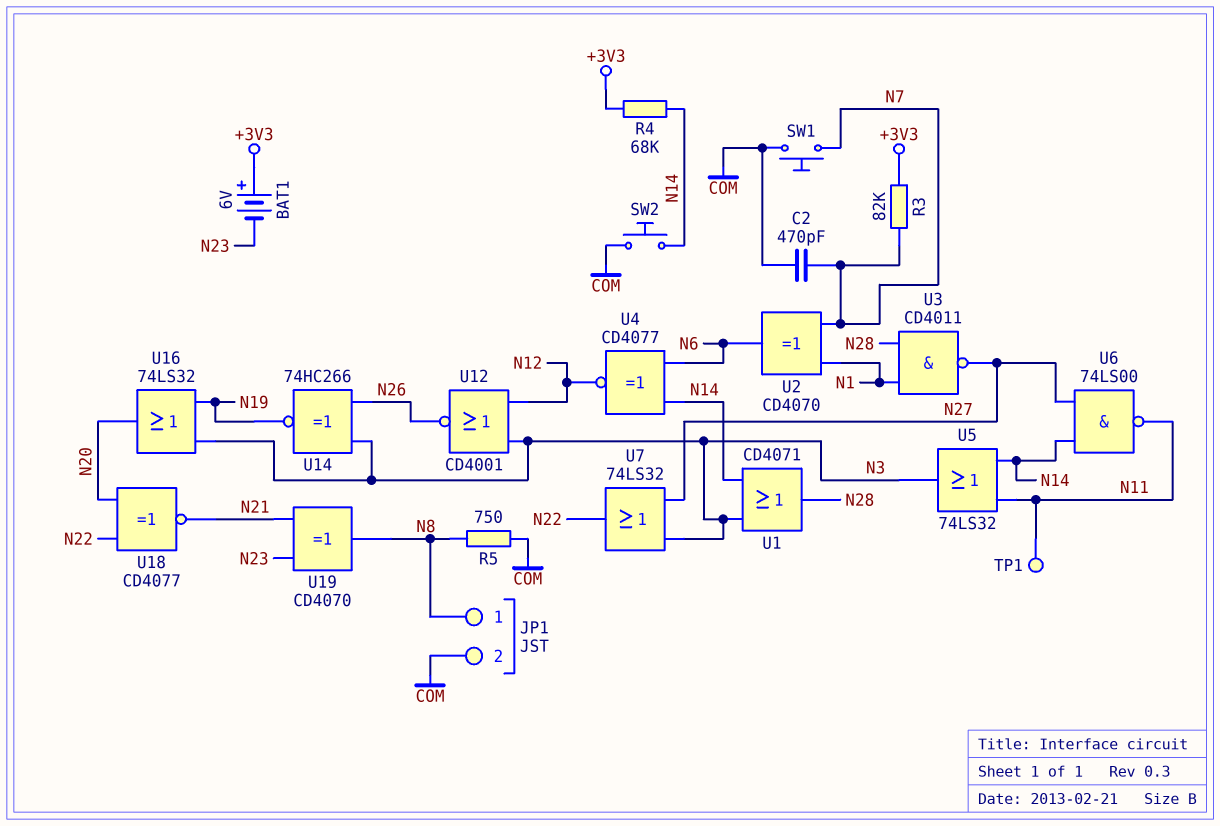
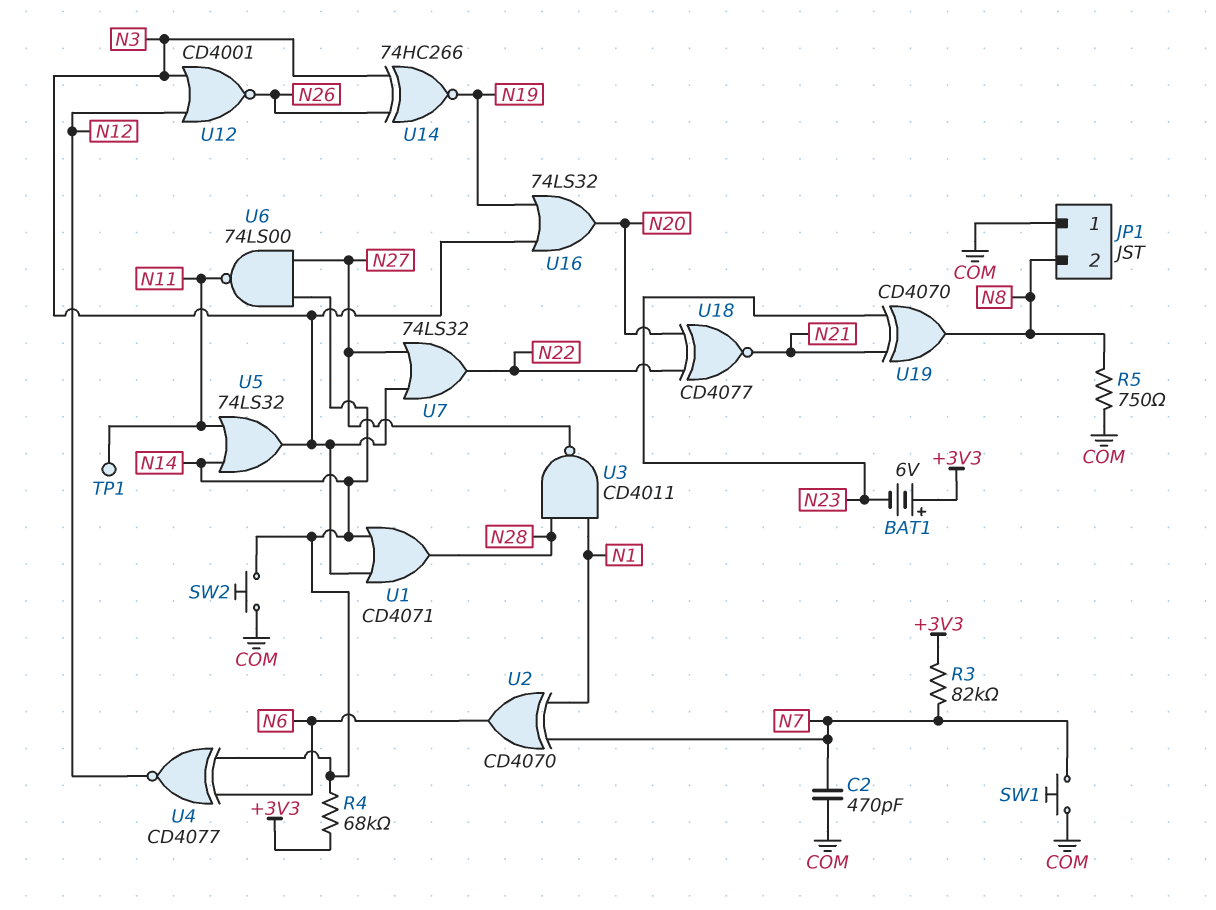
JP1 pin 1: N8 -> COM
JP1 pin 2: COM -> N8

